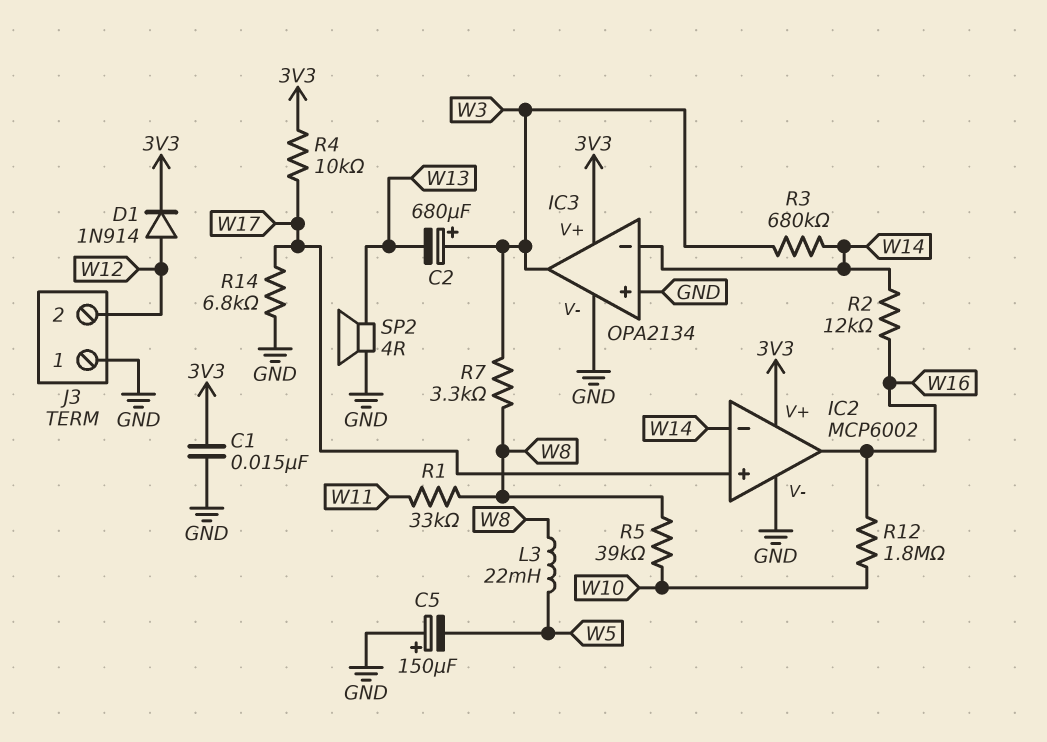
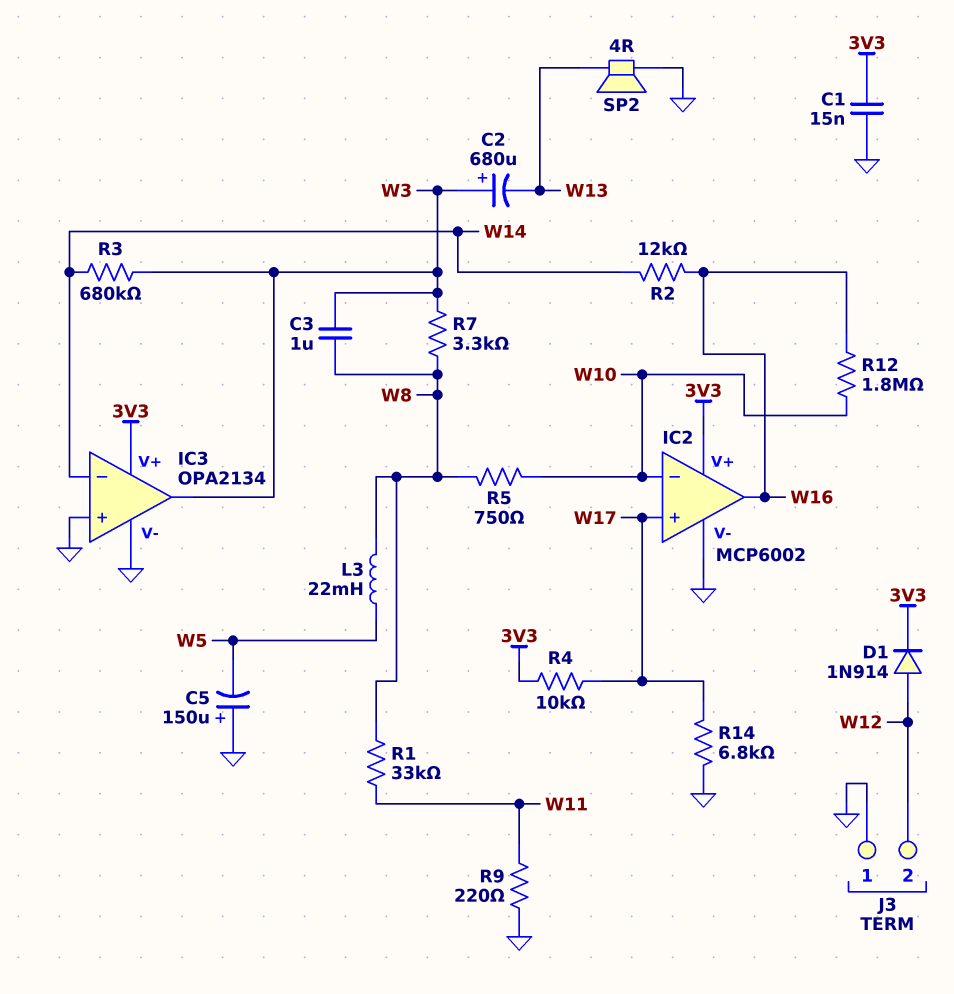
C3: none -> 1uF (W3, W8)
IC2 pin in-: W14 -> W10
R5: 39k (W8, W10) -> 750 (W8, W10)
R9: none -> 220 (GND, W11)

